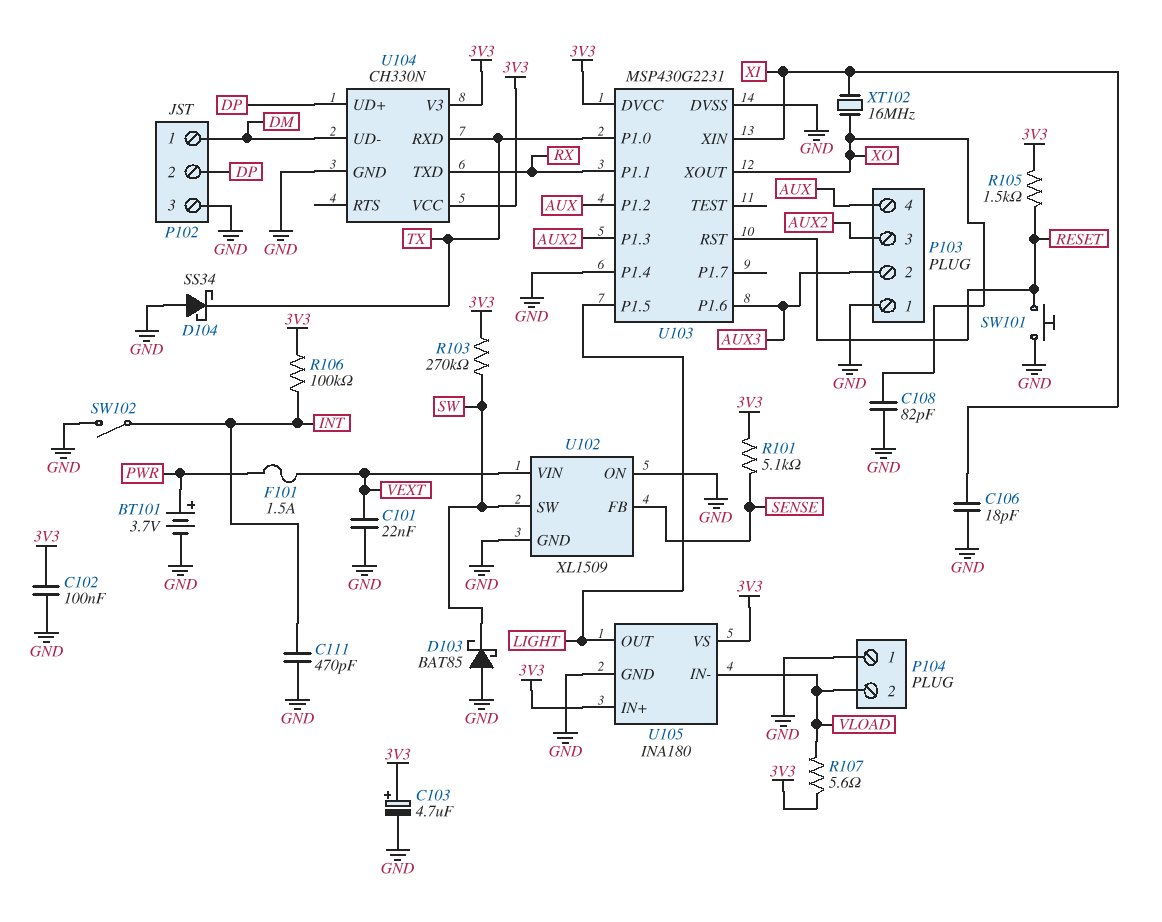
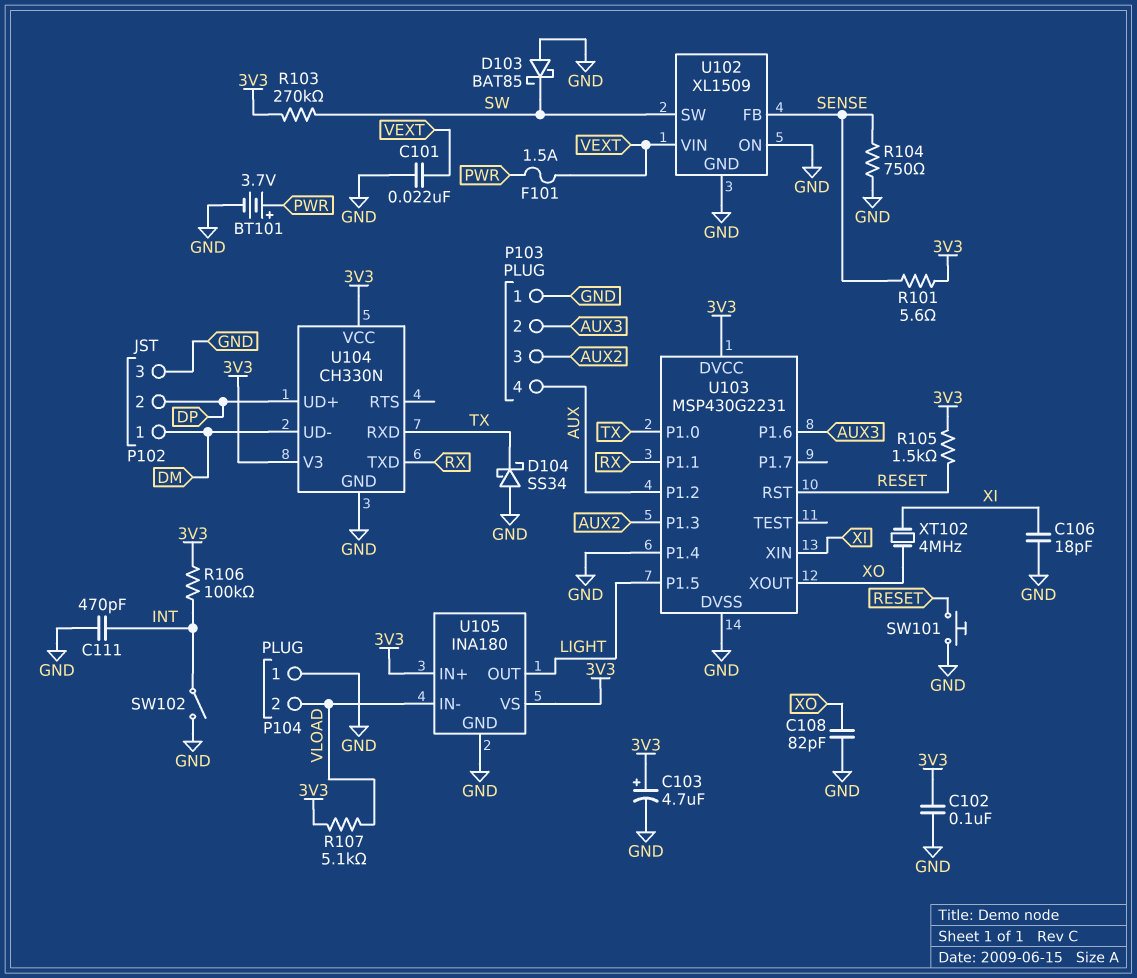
R101: 5.1k (3V3, SENSE) -> 5.6 (3V3, SENSE)
R104: none -> 750 (GND, SENSE)
R107: 5.6 (3V3, VLOAD) -> 5.1k (3V3, VLOAD)
XT102: 16MHz (XI, XO) -> 4MHz (XI, XO)

